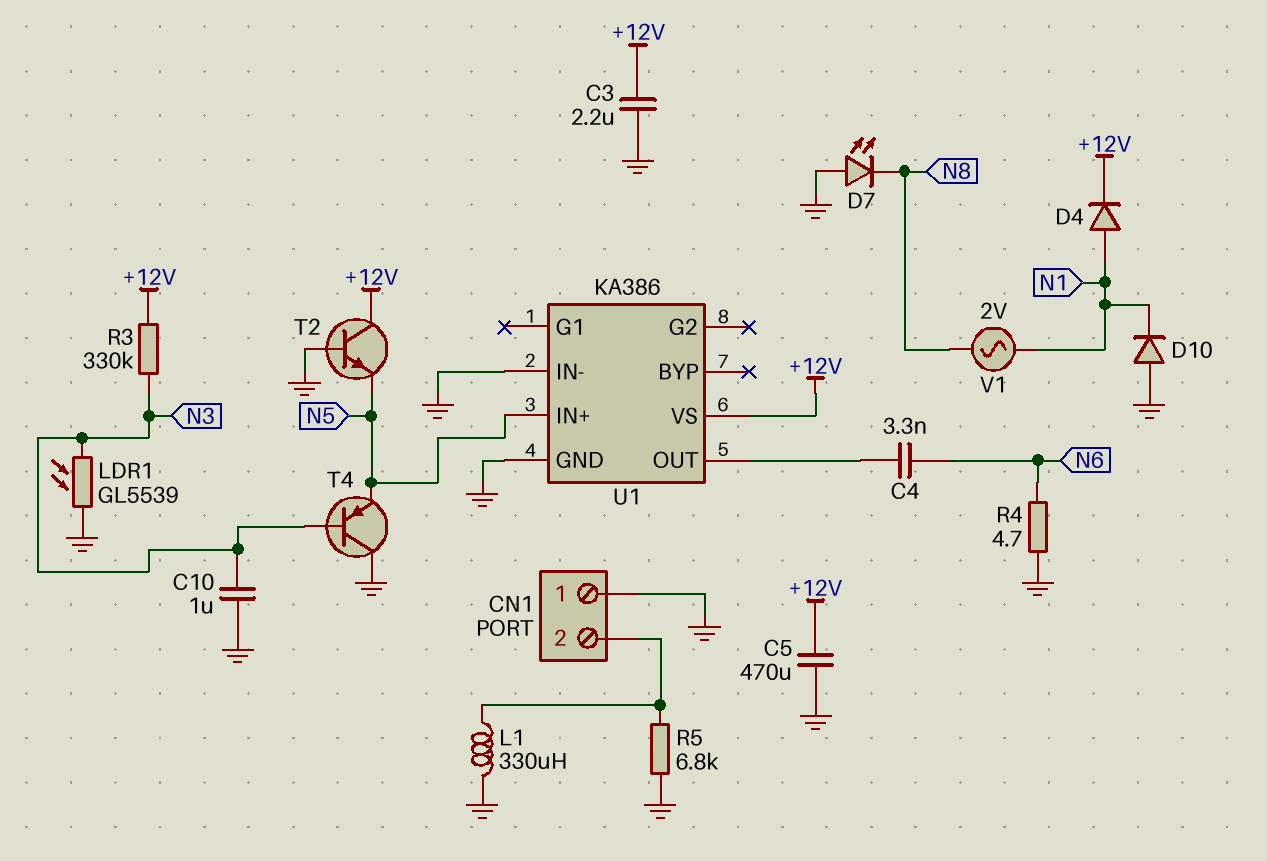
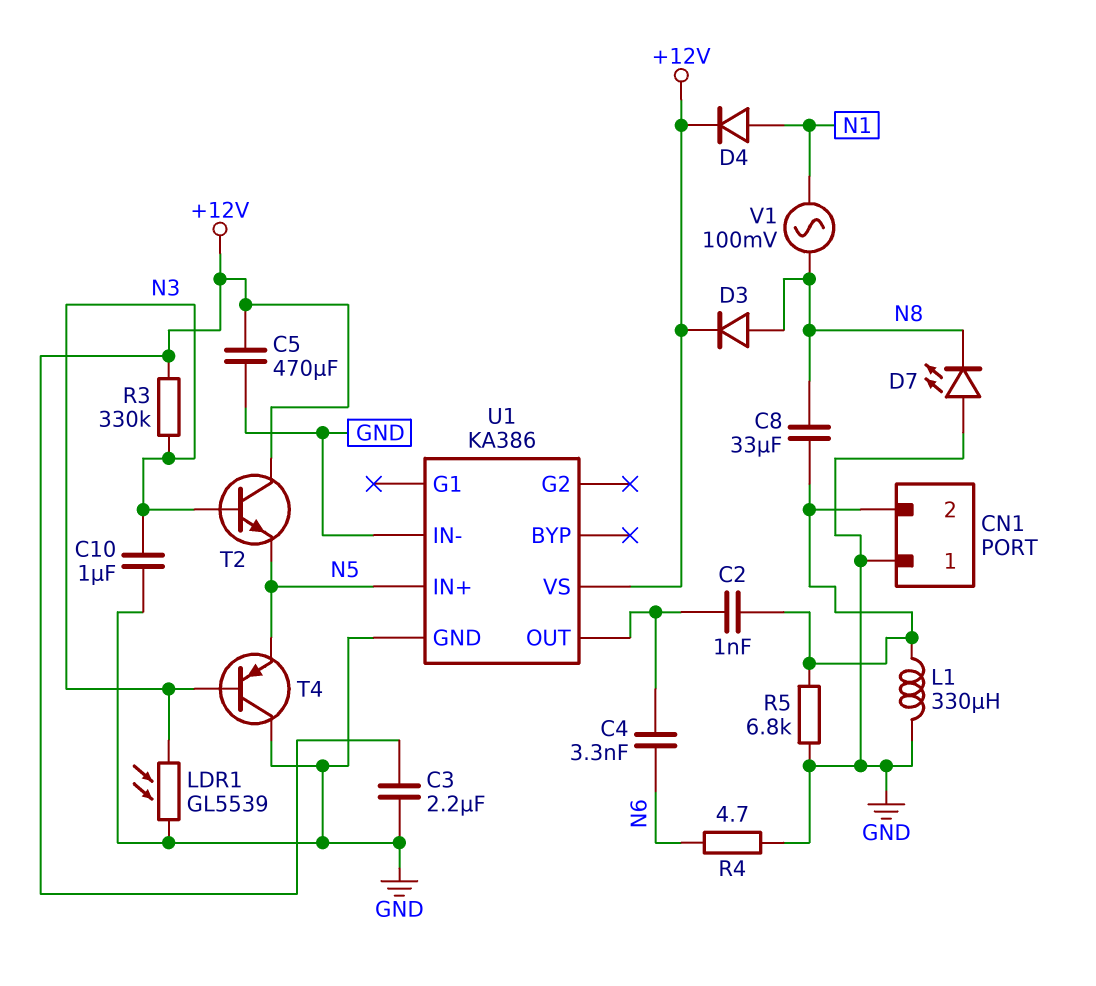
C2: none -> 1nF (CN1/2, U1/OUT)
C8: none -> 33uF (CN1/2, N8)
D3: none -> diode (A N8, K +12V)
D10: diode (A GND, K N1) -> none
T2: NPN (B GND, C +12V, E N5) -> NPN (B N3, C +12V, E N5)
V1: AC 2V (N1, N8) -> AC 100mV (N1, N8)

